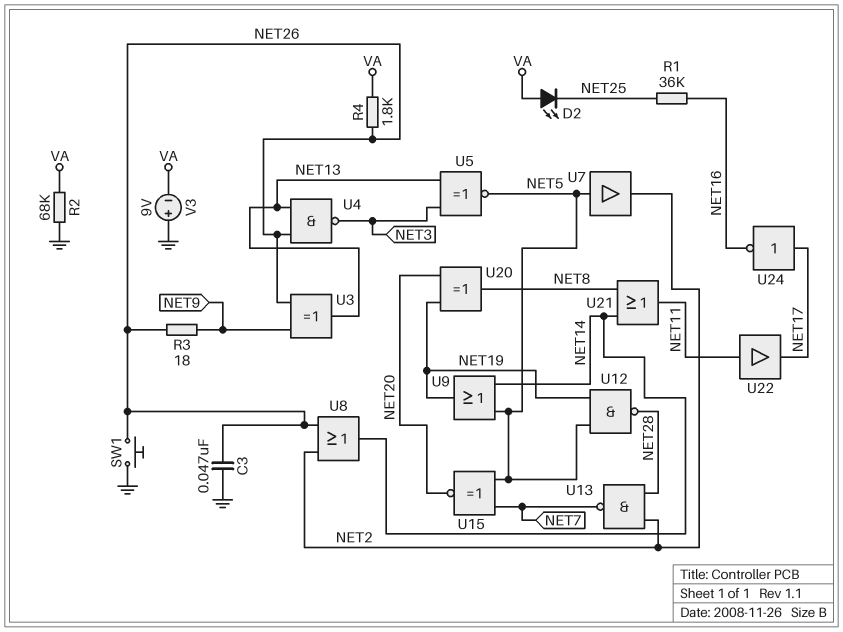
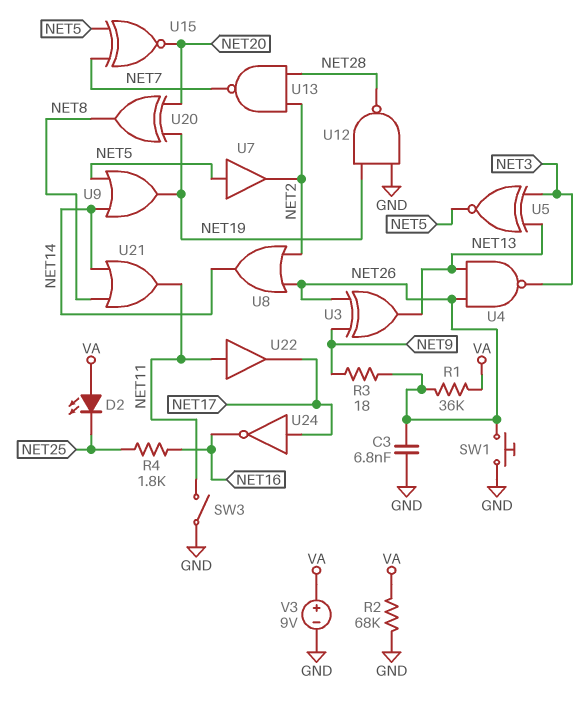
C3: 47nF (GND, NET26) -> 6.8nF (GND, NET26)
R1: 36k (NET16, NET25) -> 36k (NET26, VA)
R4: 1.8k (NET26, VA) -> 1.8k (NET16, NET25)
SW3: none -> switch (GND, NET11)
U12: NAND (in NET5, in NET19, out NET28) -> NAND (in GND, in NET19, out NET28)
V3: 9V (plus GND, minus VA) -> 9V (plus VA, minus GND)

